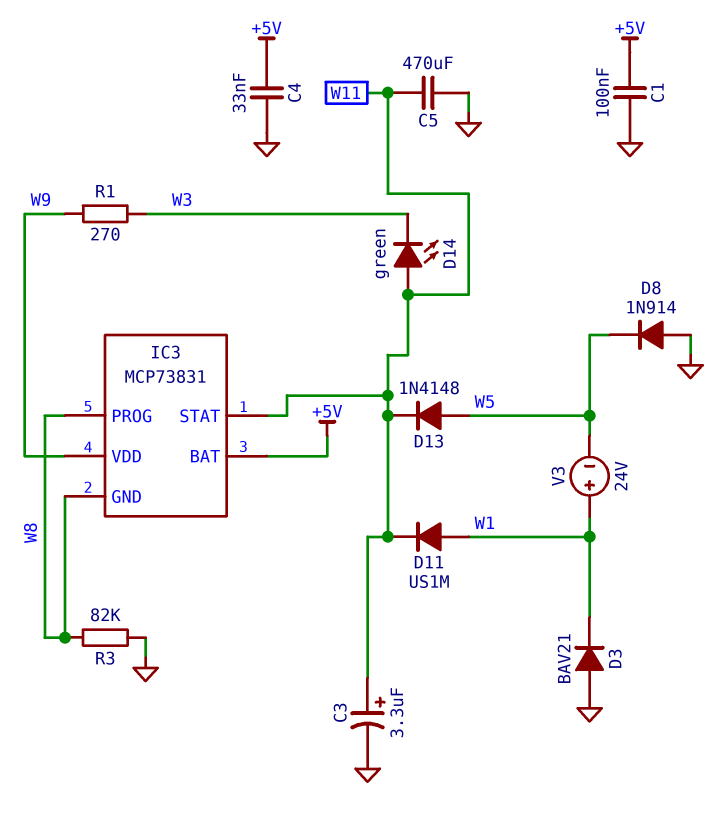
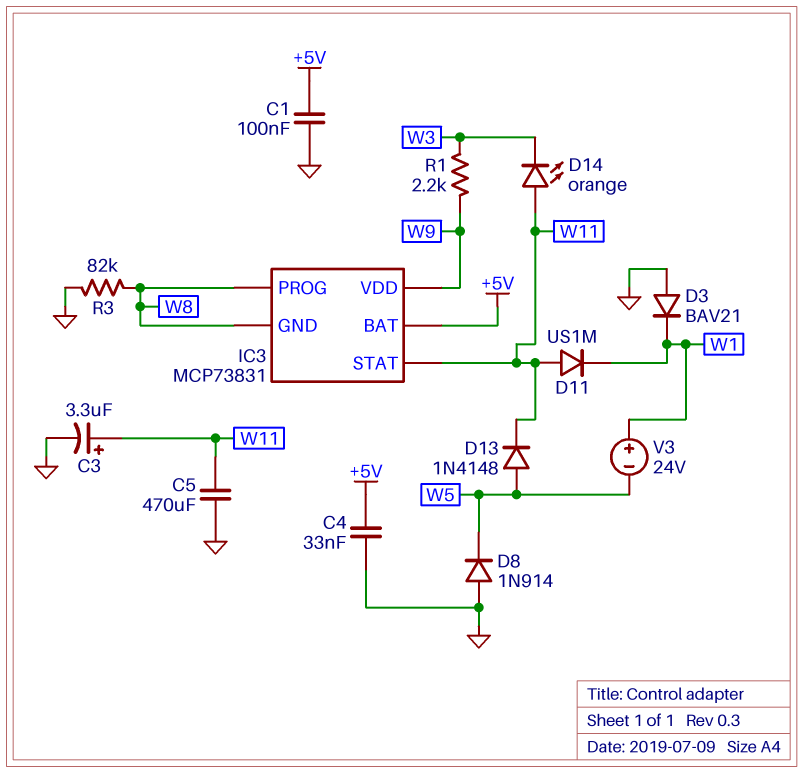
D11: diode US1M (A W1, K W11) -> diode US1M (A W11, K W1)
D14: LED green (A W11, K W3) -> LED orange (A W11, K W3)
R1: 270 (W3, W9) -> 2.2k (W3, W9)

